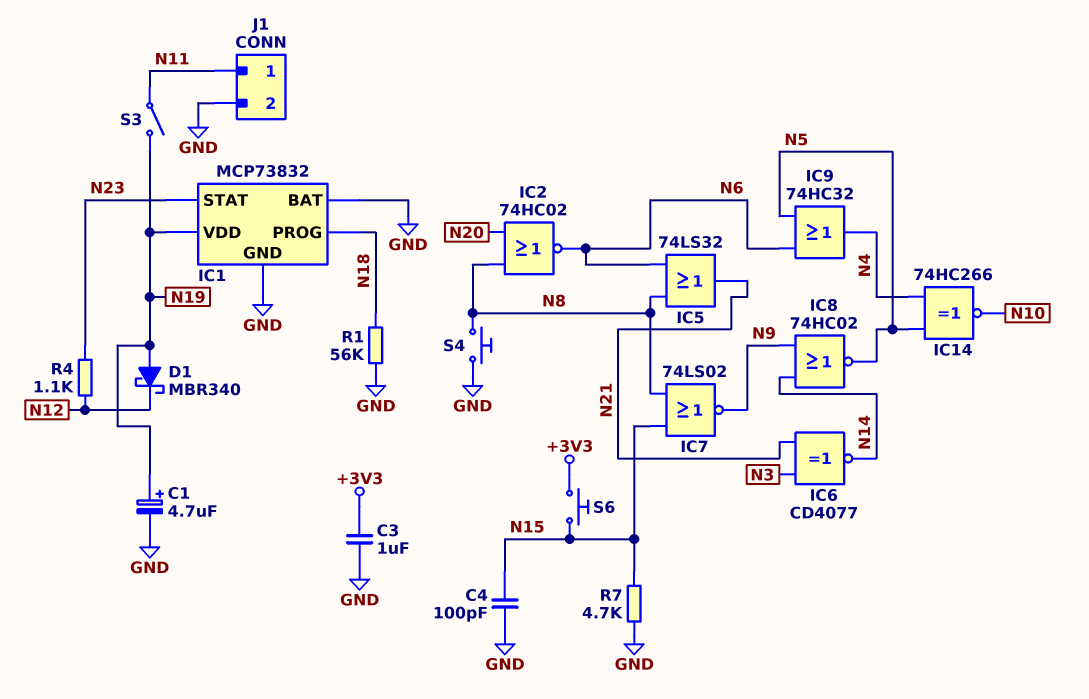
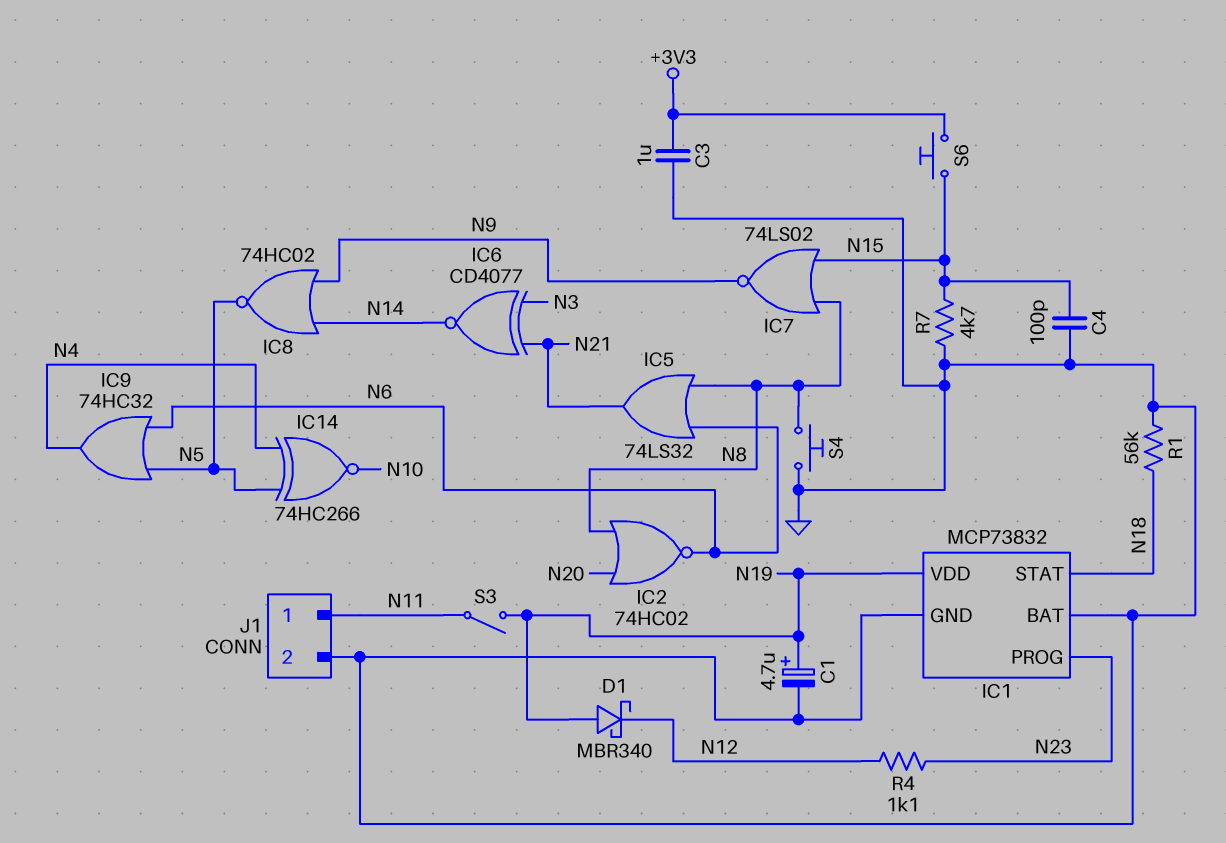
IC1 pin PROG: N18 -> N23
IC1 pin STAT: N23 -> N18

